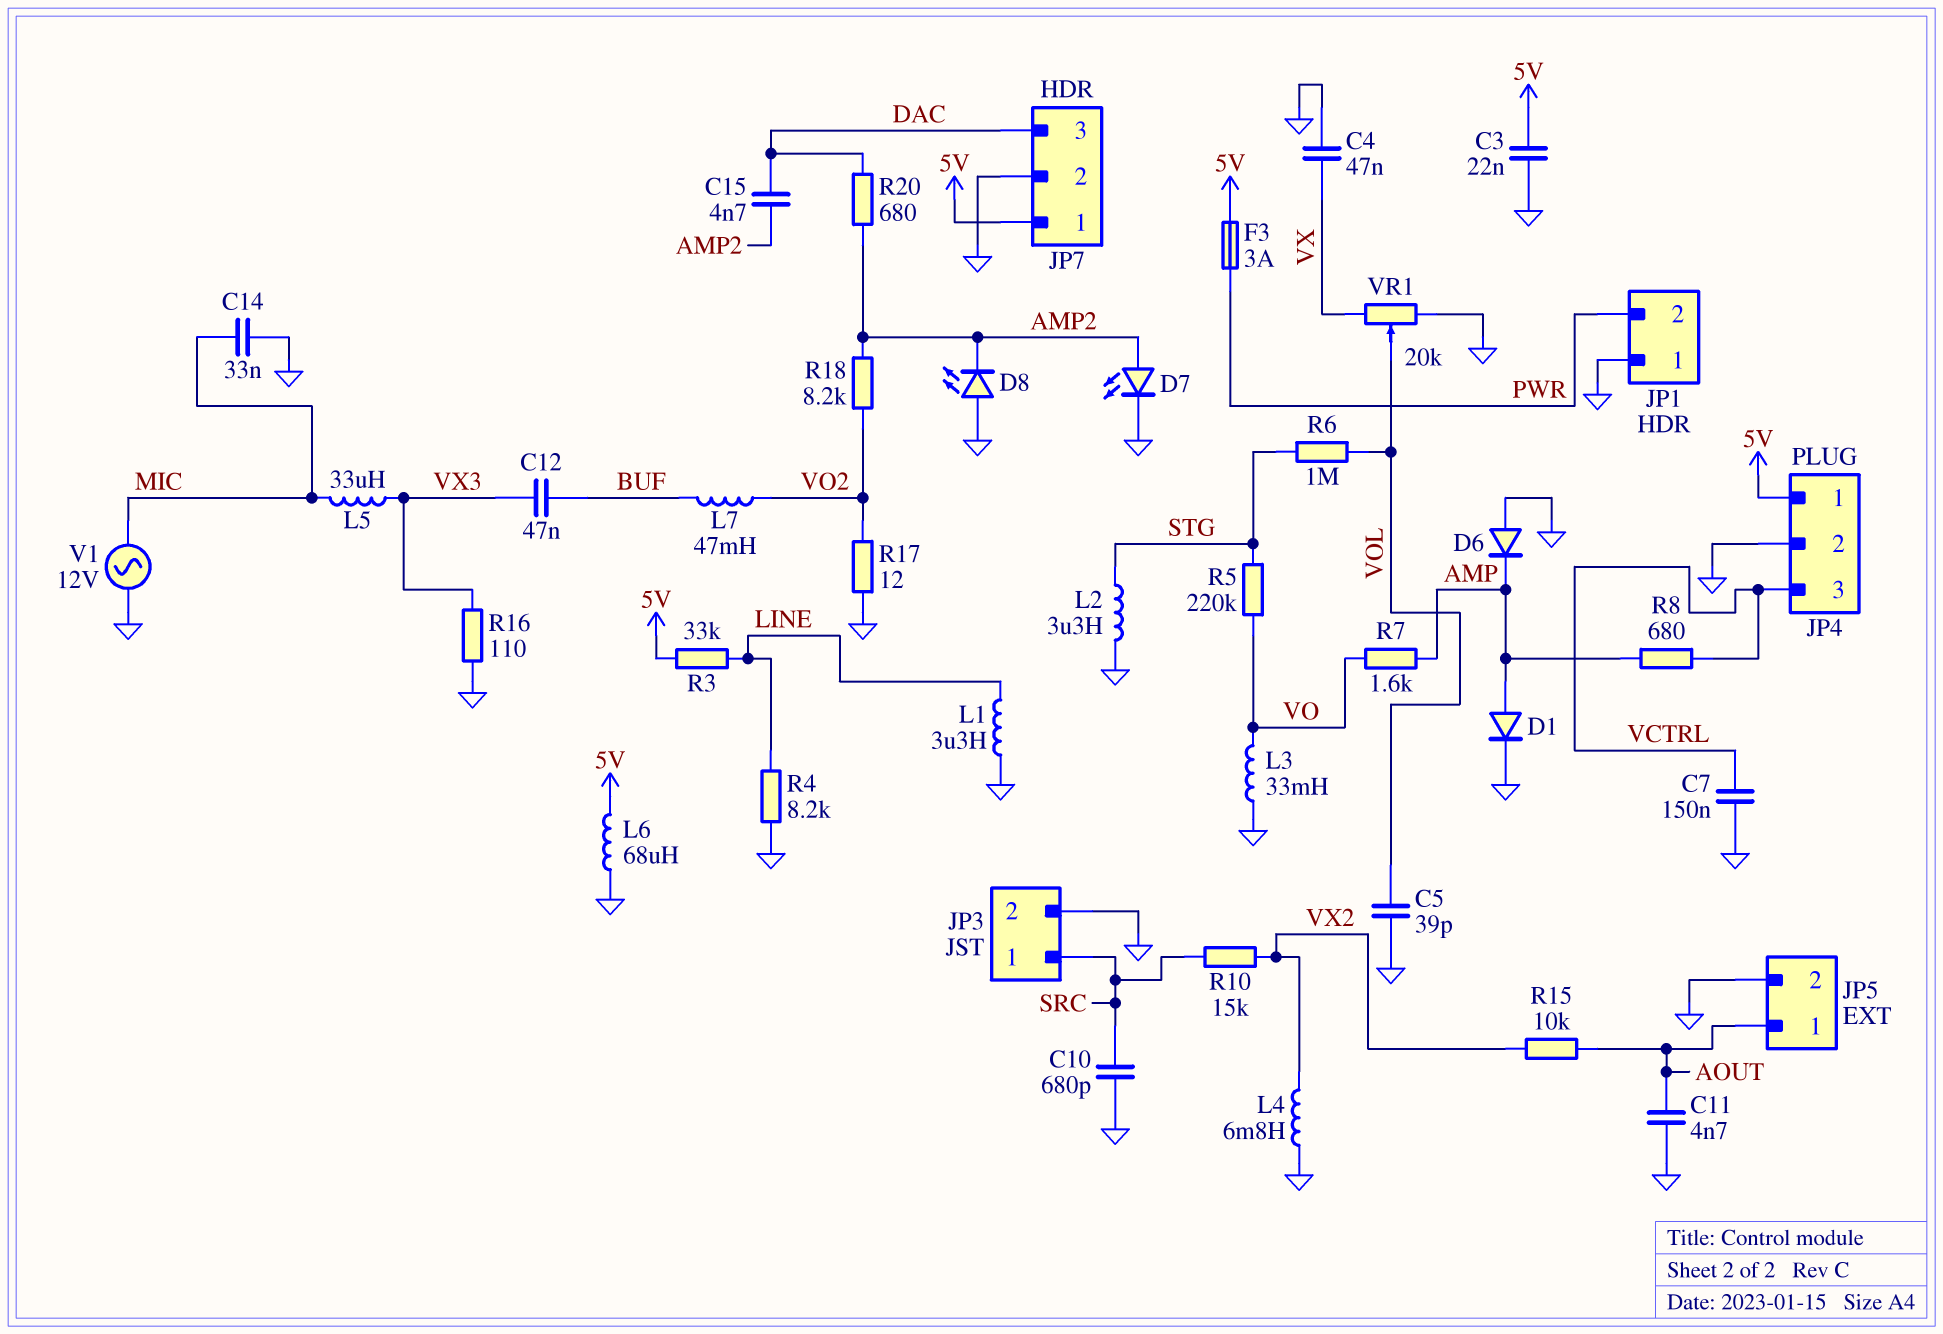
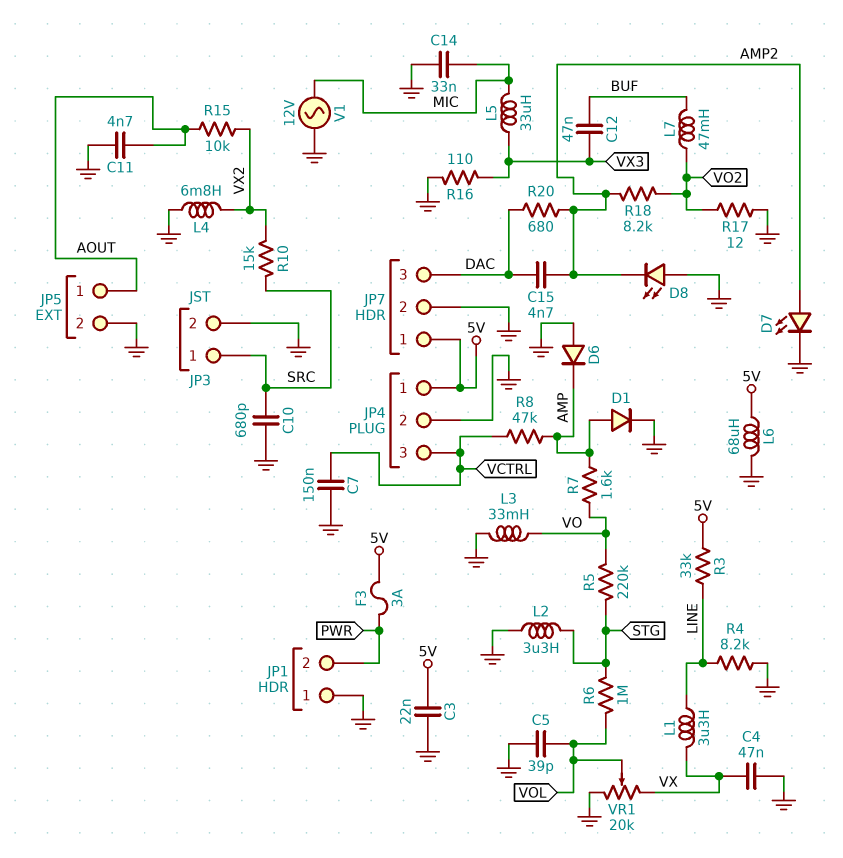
L1: 3.3uH (GND, LINE) -> 3.3uH (LINE, VX)
R8: 680 (AMP, VCTRL) -> 47k (AMP, VCTRL)

